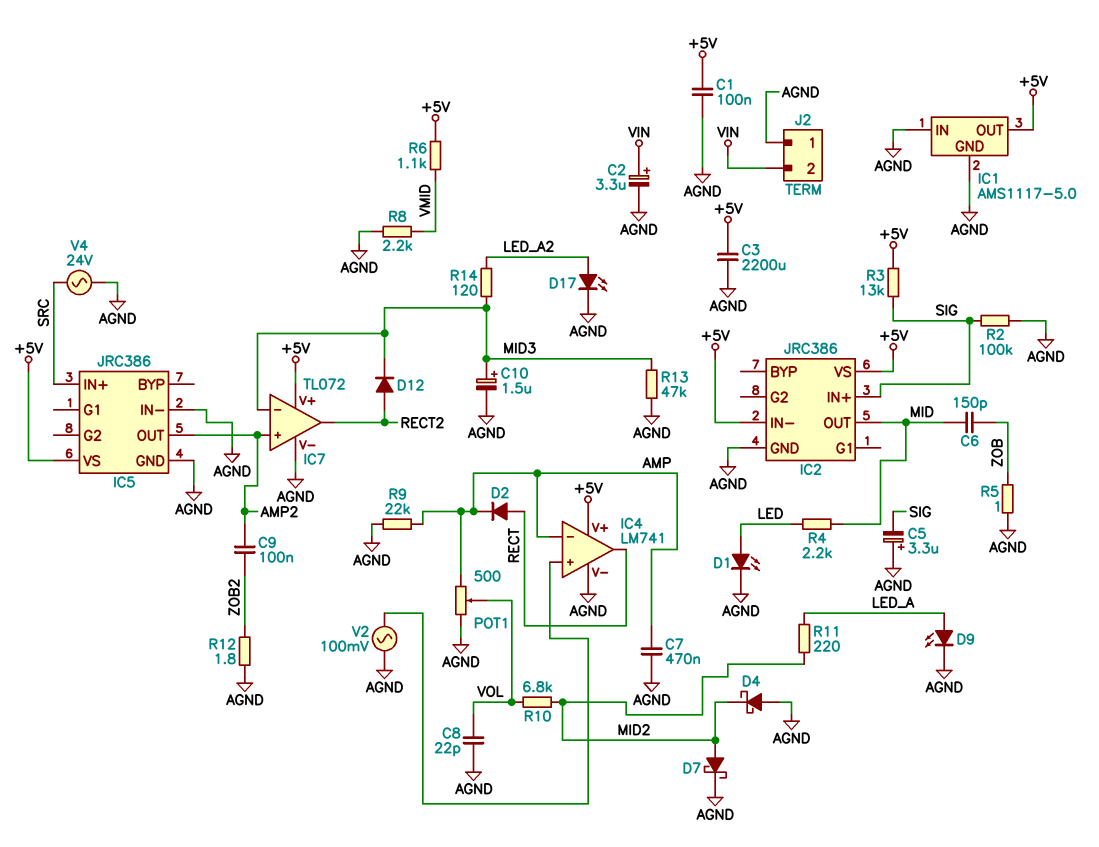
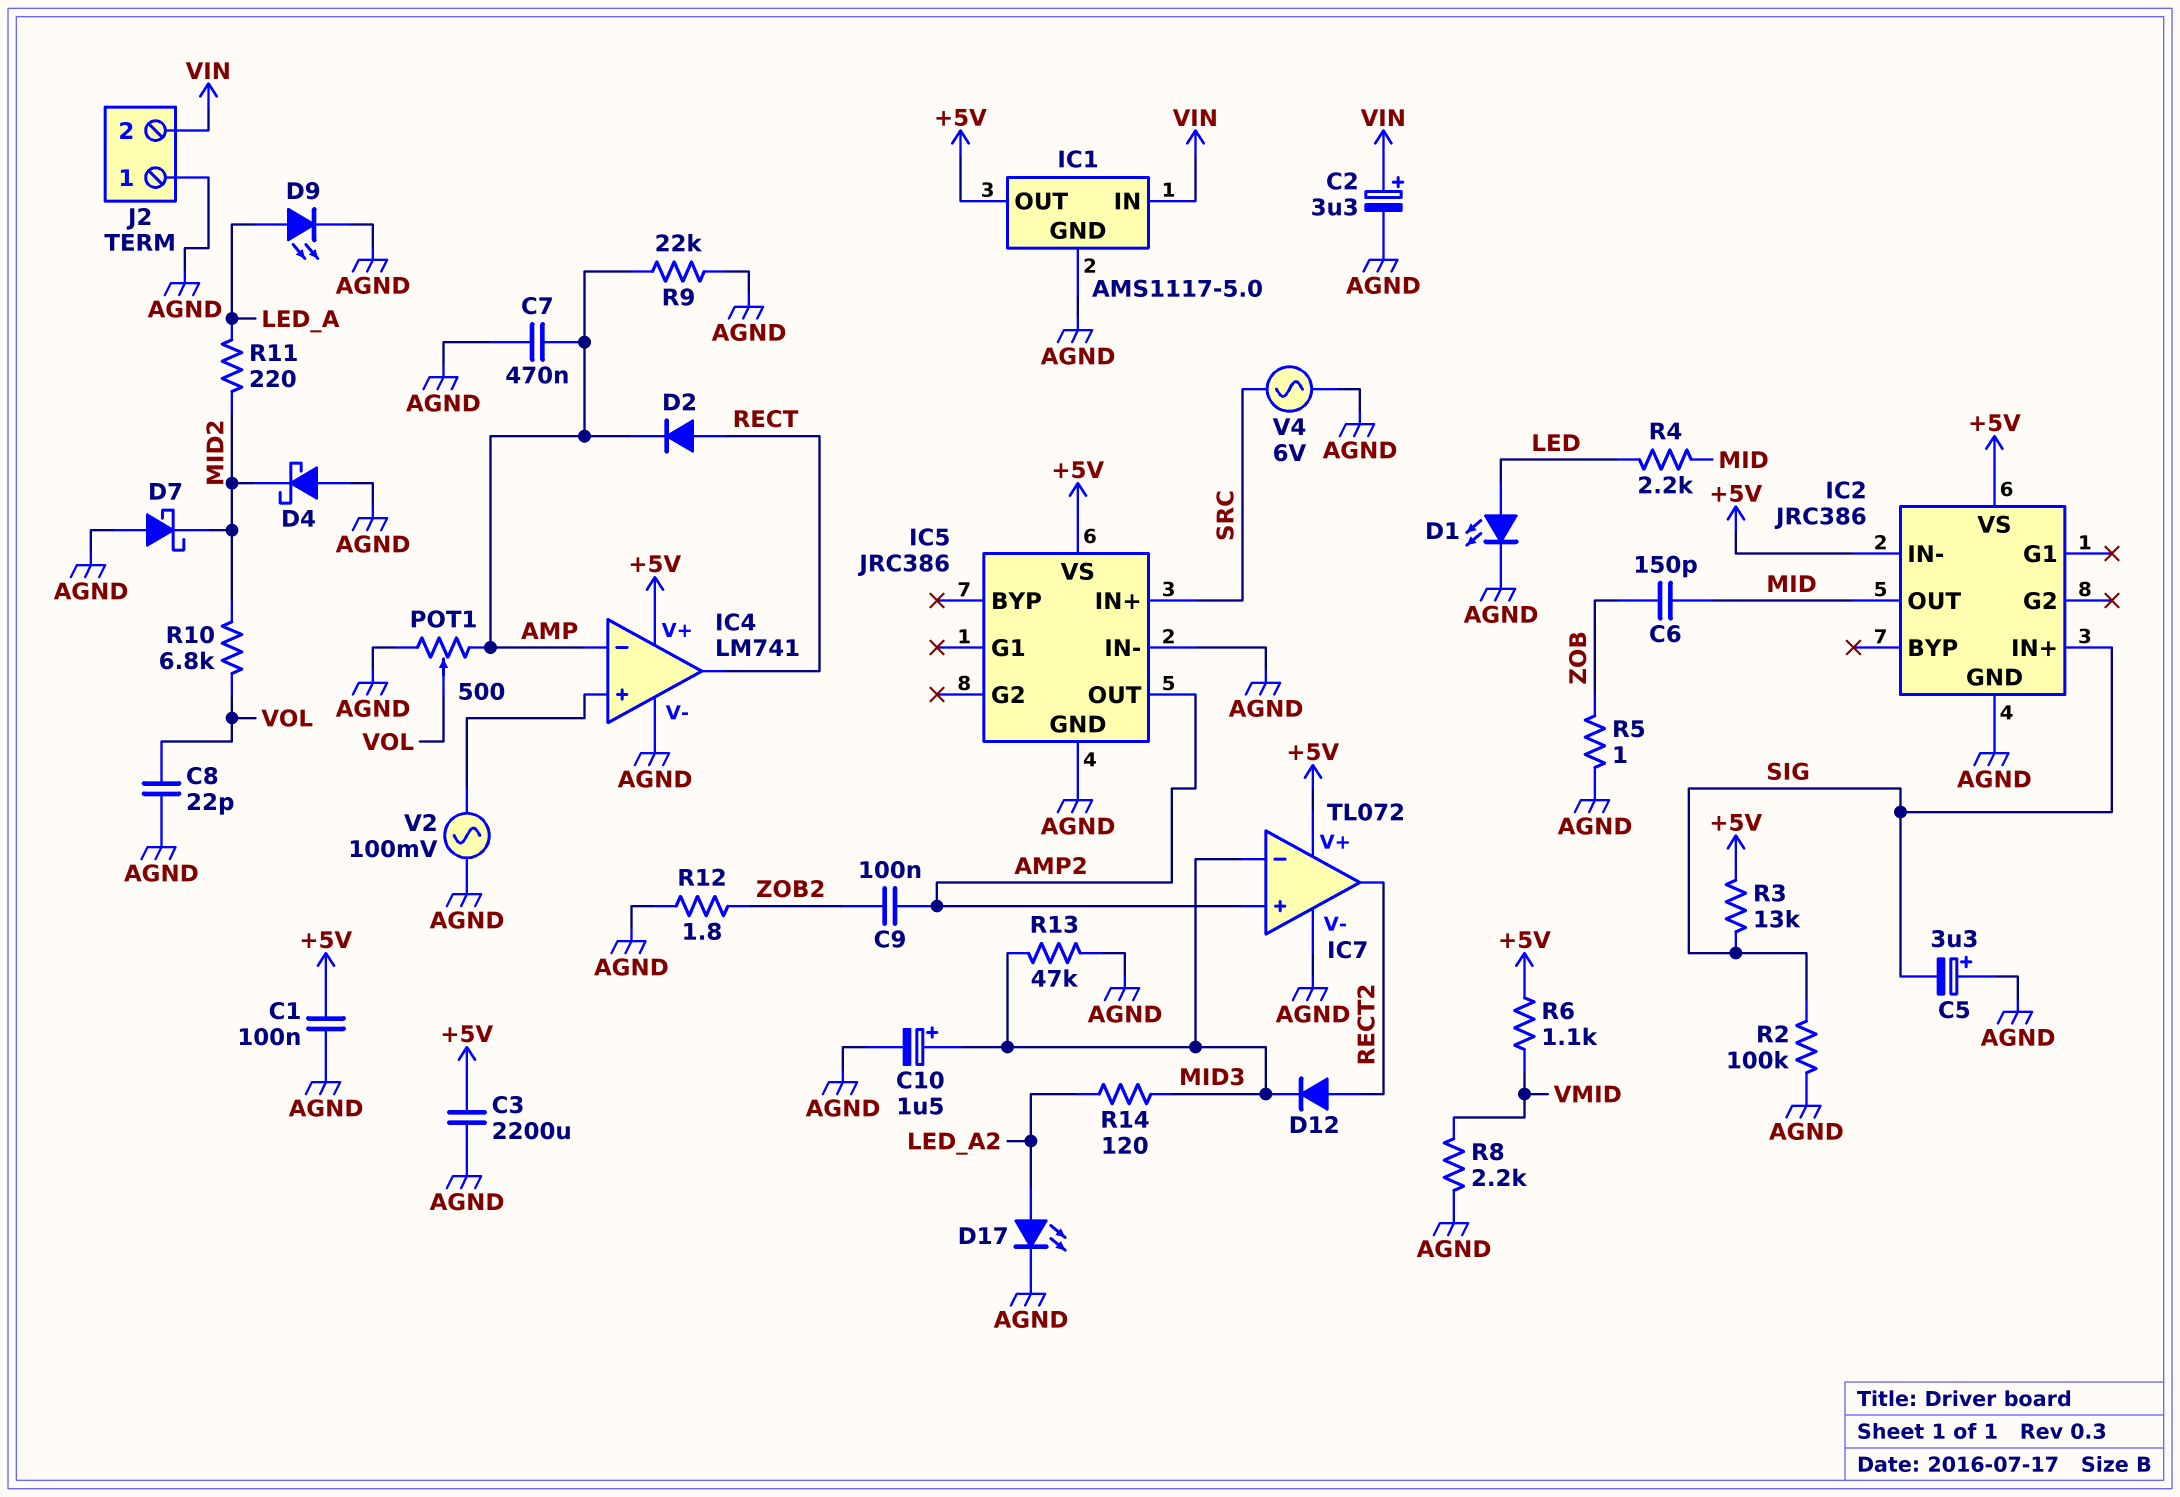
D7: schottky (A MID2, K AGND) -> schottky (A AGND, K MID2)
IC1 pin IN: AGND -> VIN
V4: AC 24V (AGND, SRC) -> AC 6V (AGND, SRC)

